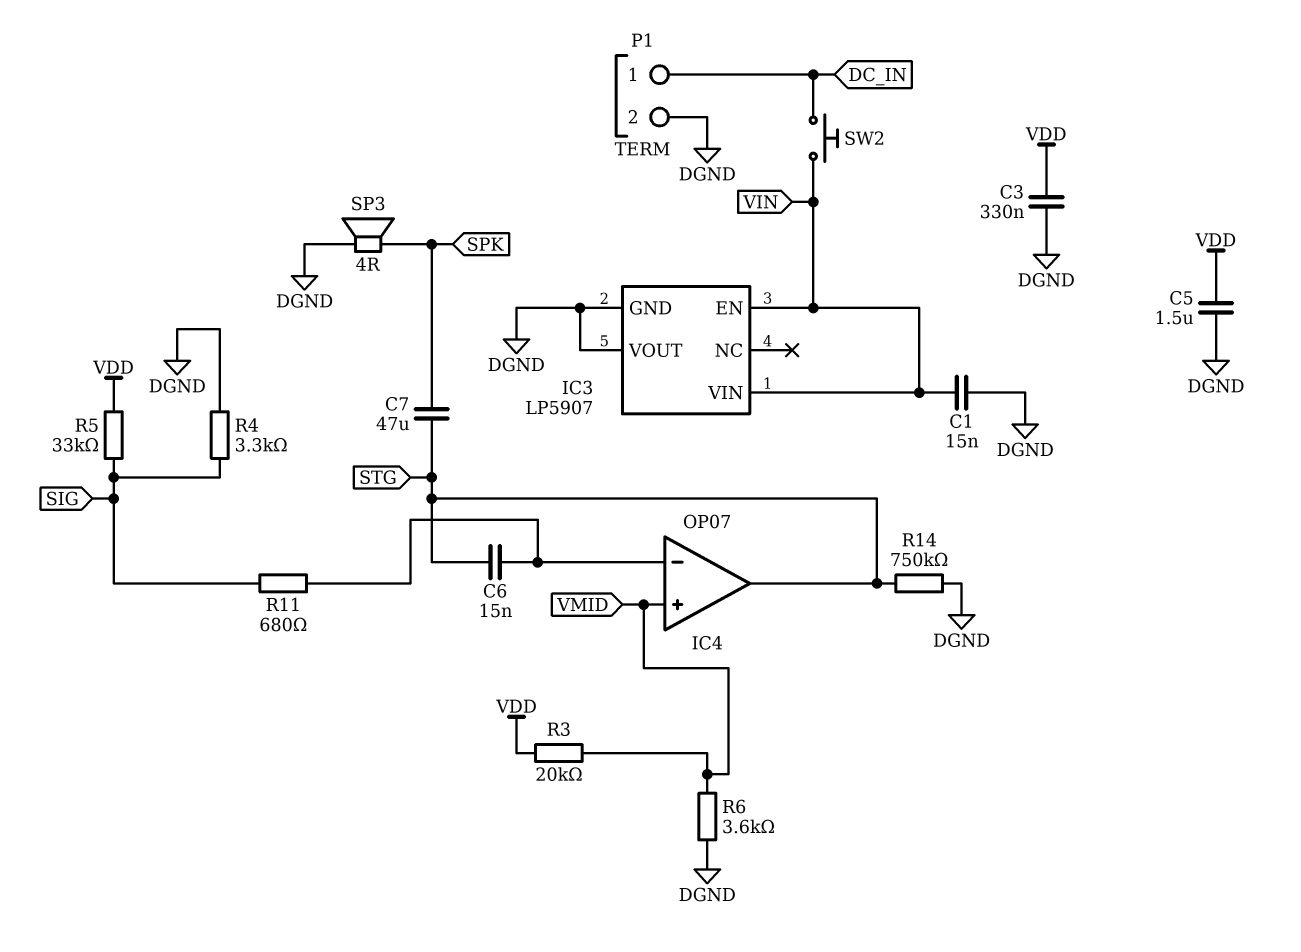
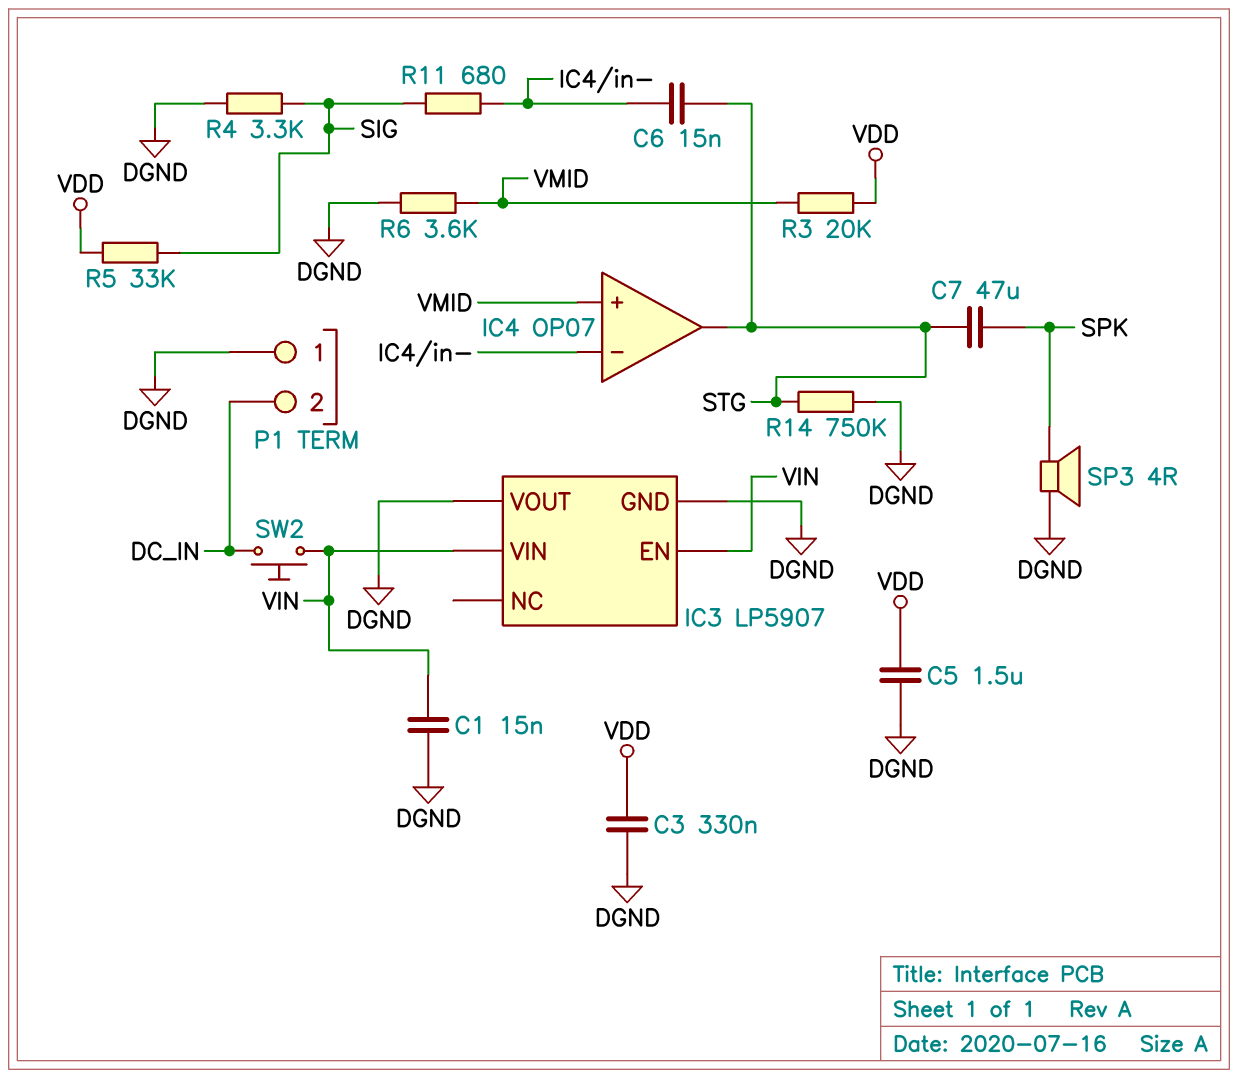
P1 pin 1: DC_IN -> DGND
P1 pin 2: DGND -> DC_IN

